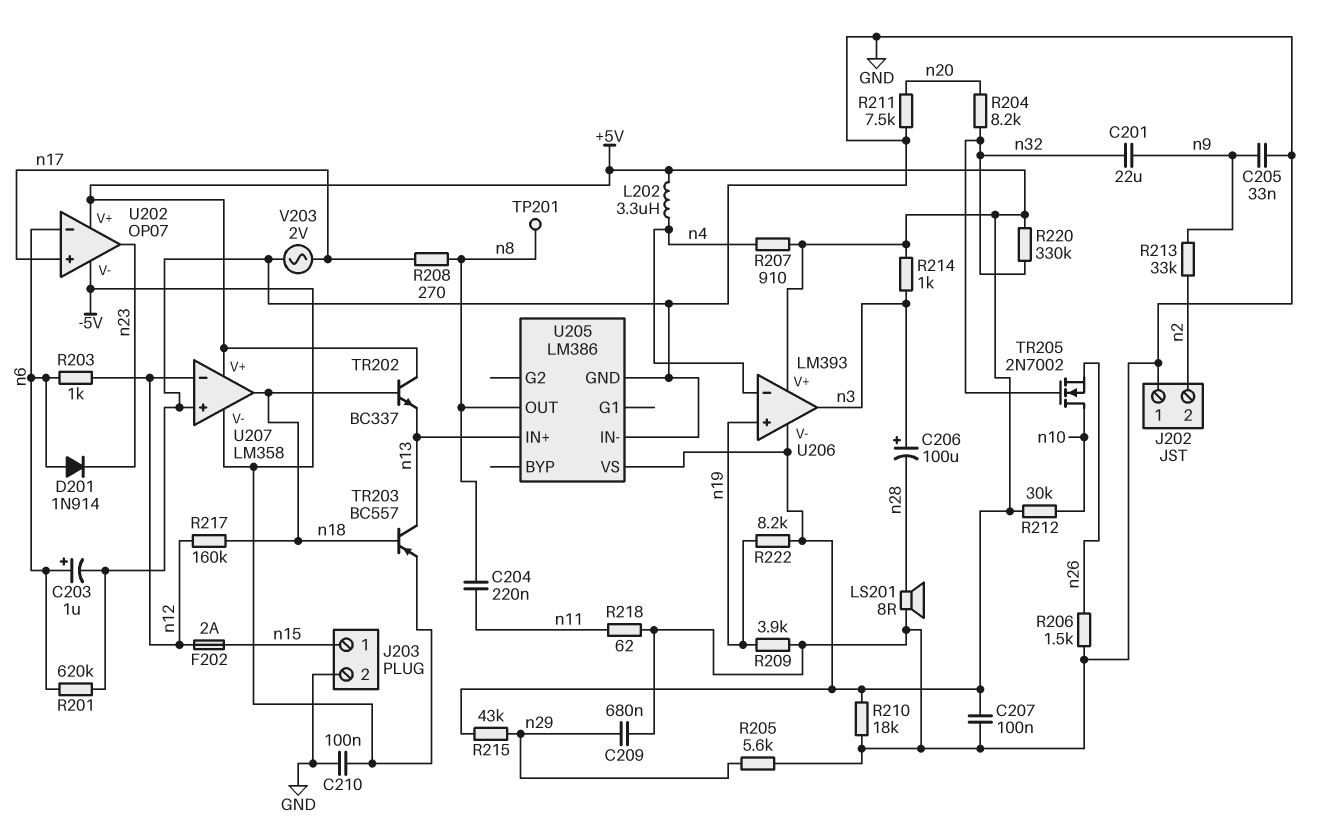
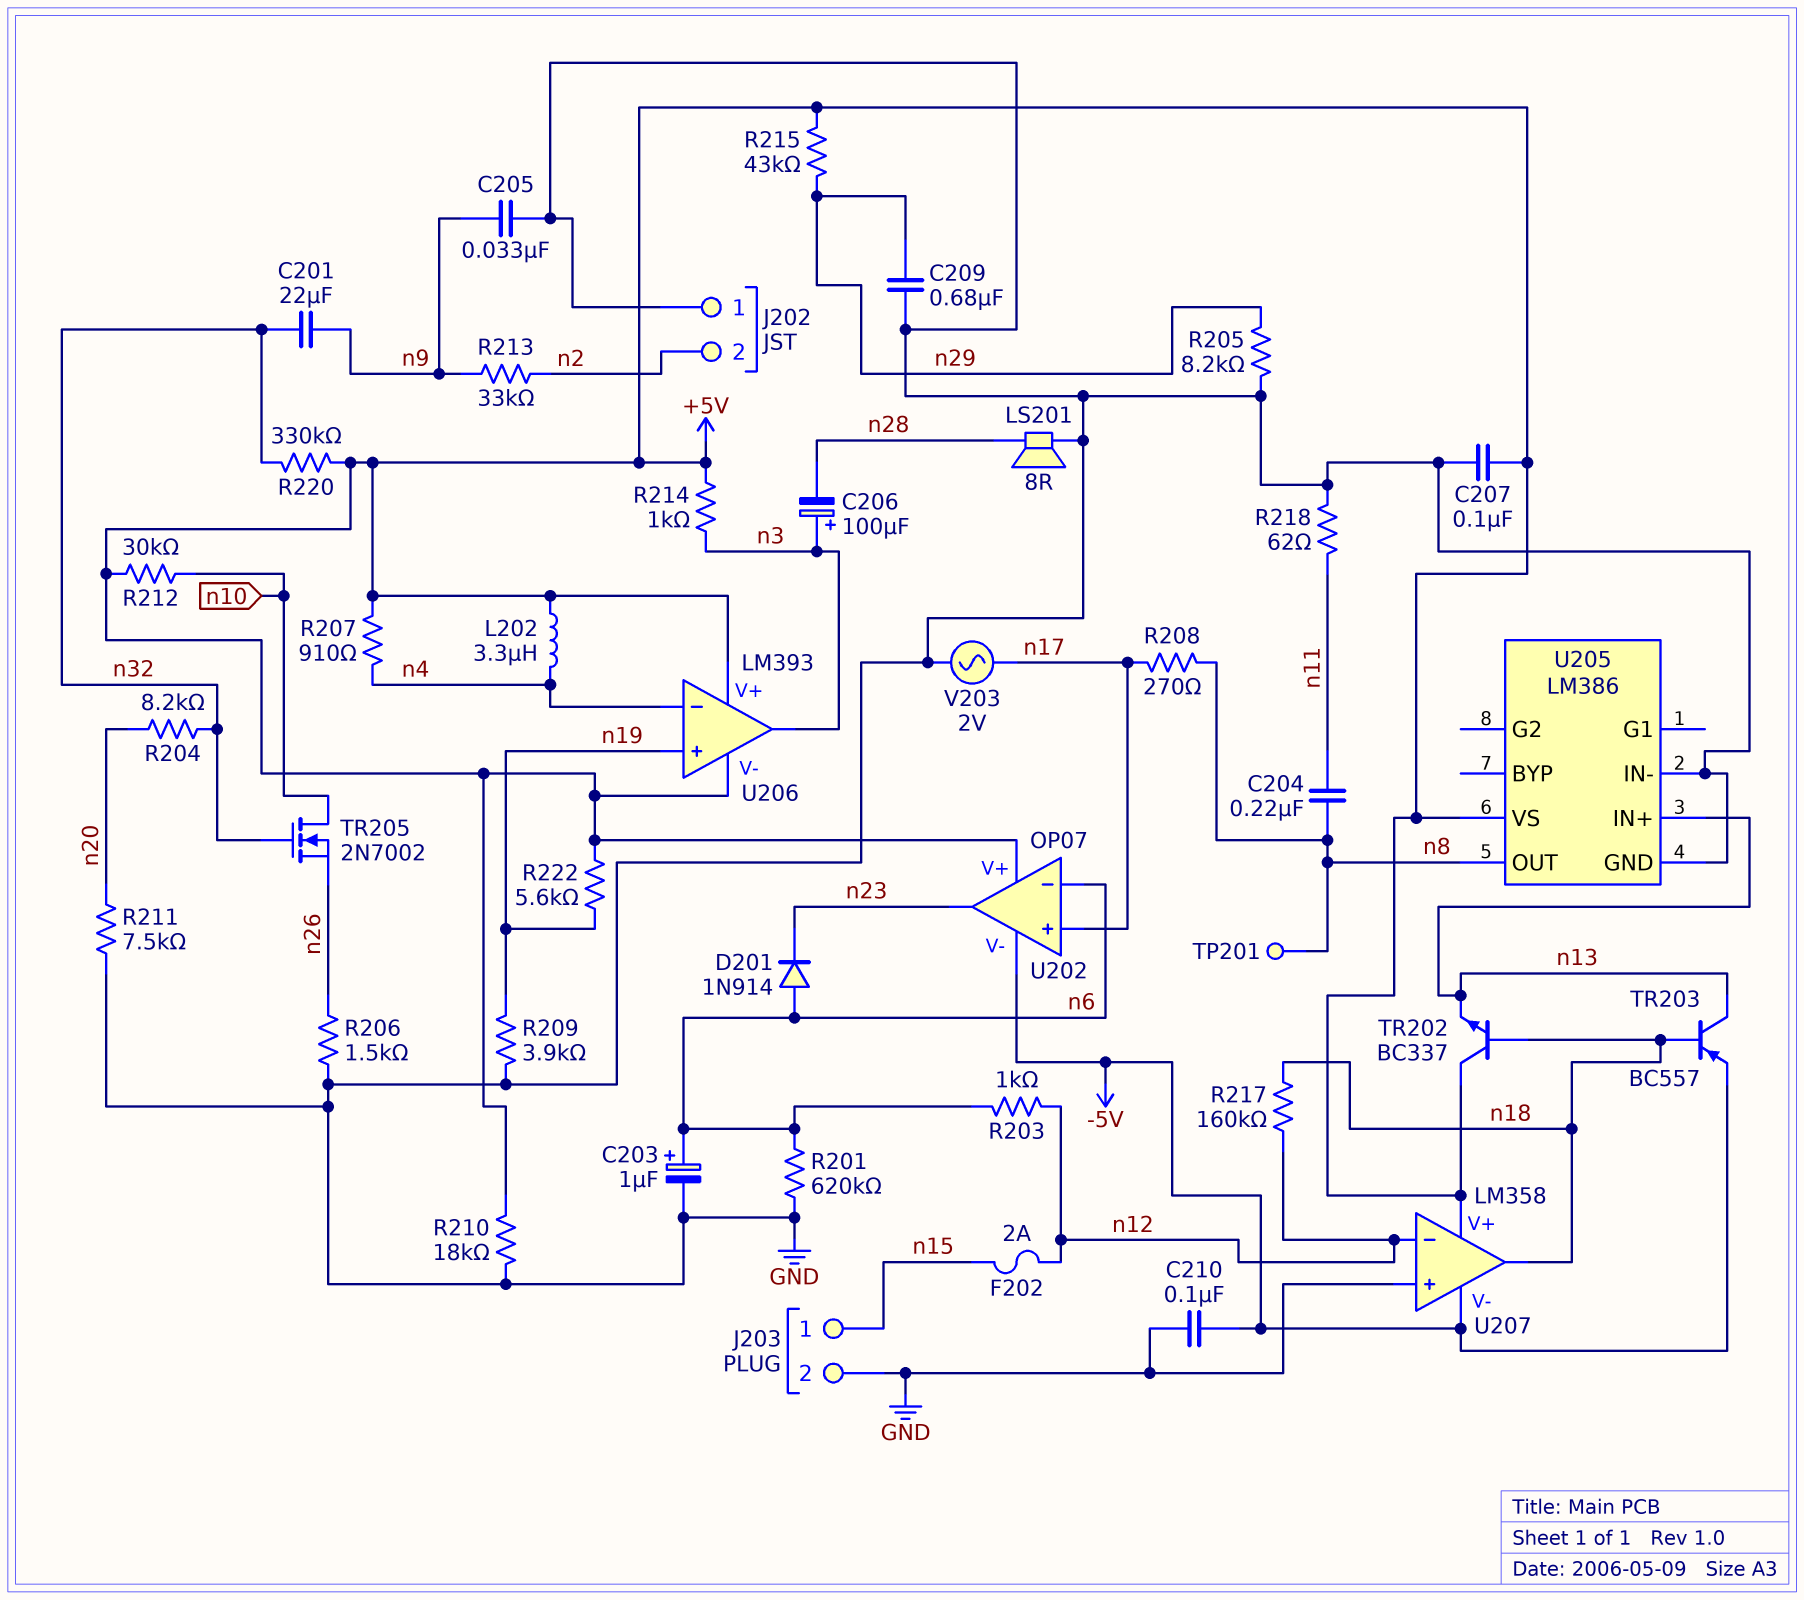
R205: 5.6k (GND, n29) -> 8.2k (GND, n29)
R222: 8.2k (+5V, n19) -> 5.6k (+5V, n19)

